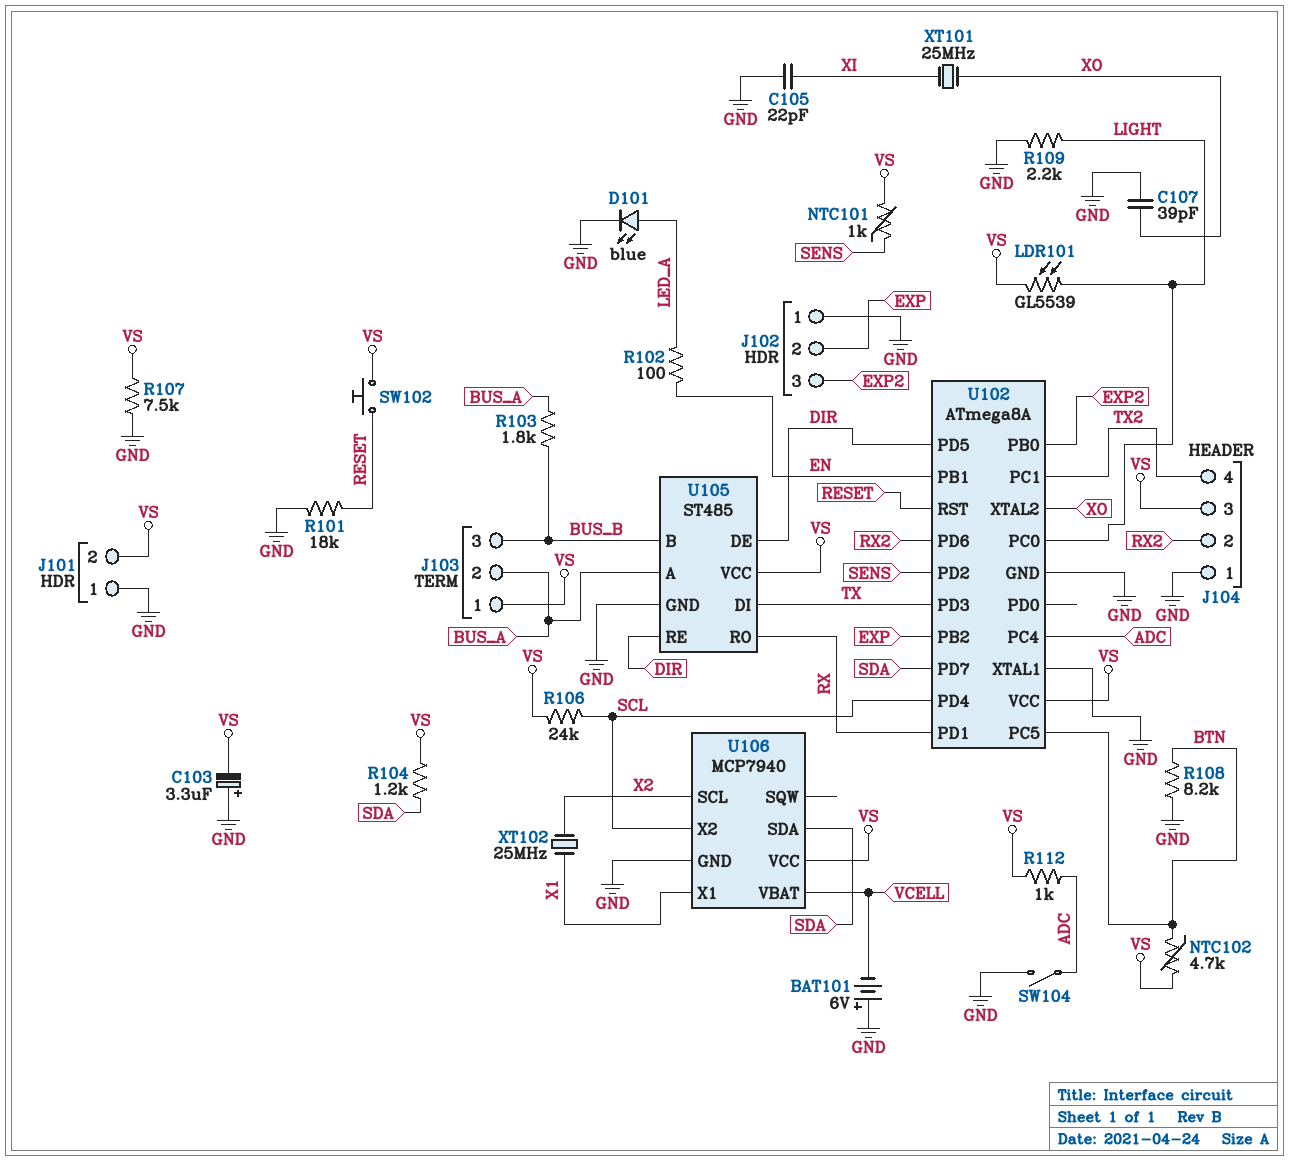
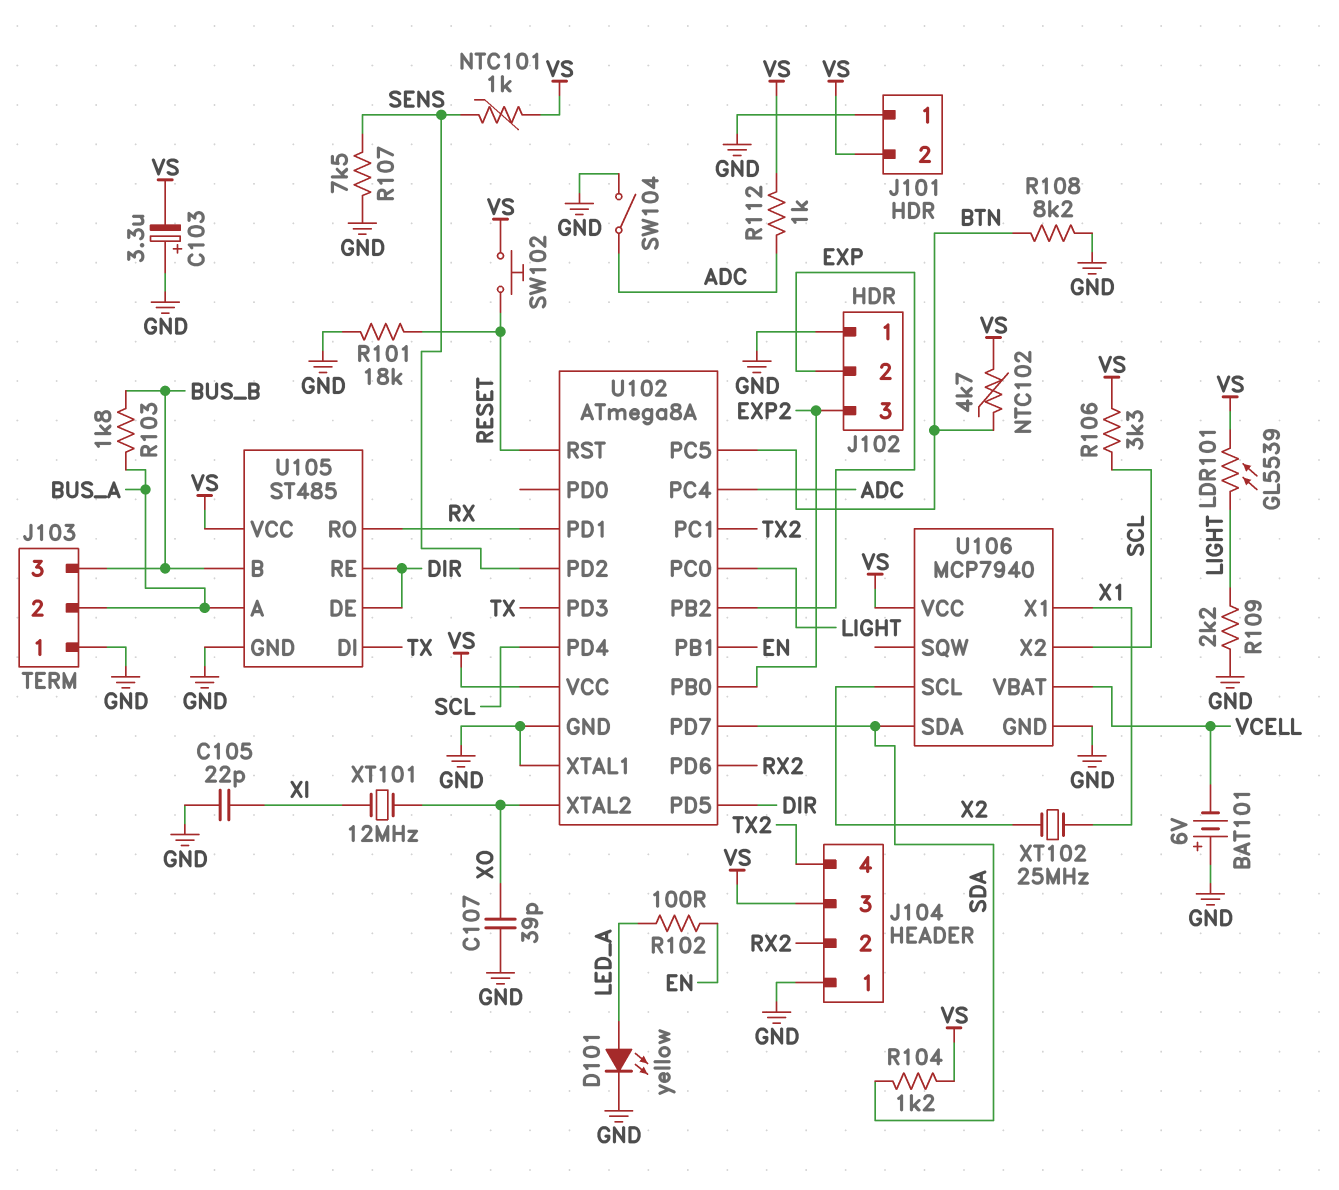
D101: LED blue (A LED_A, K GND) -> LED yellow (A LED_A, K GND)
J103 pin 1: VS -> GND
R106: 24k (SCL, VS) -> 3.3k (SCL, VS)
R107: 7.5k (GND, VS) -> 7.5k (GND, SENS)
XT101: 25MHz (XI, XO) -> 12MHz (XI, XO)

